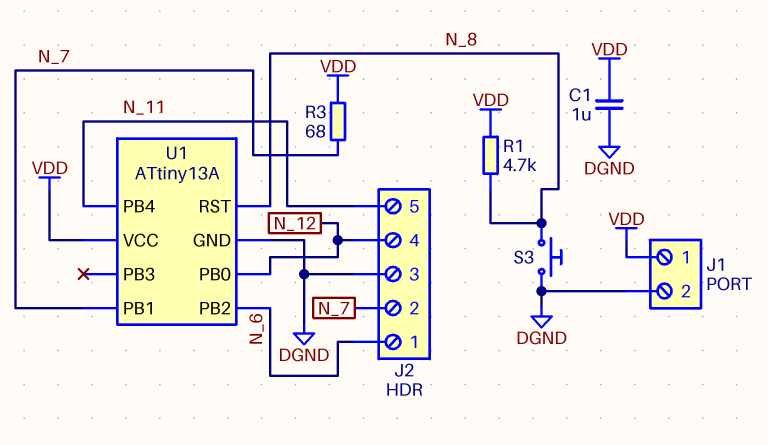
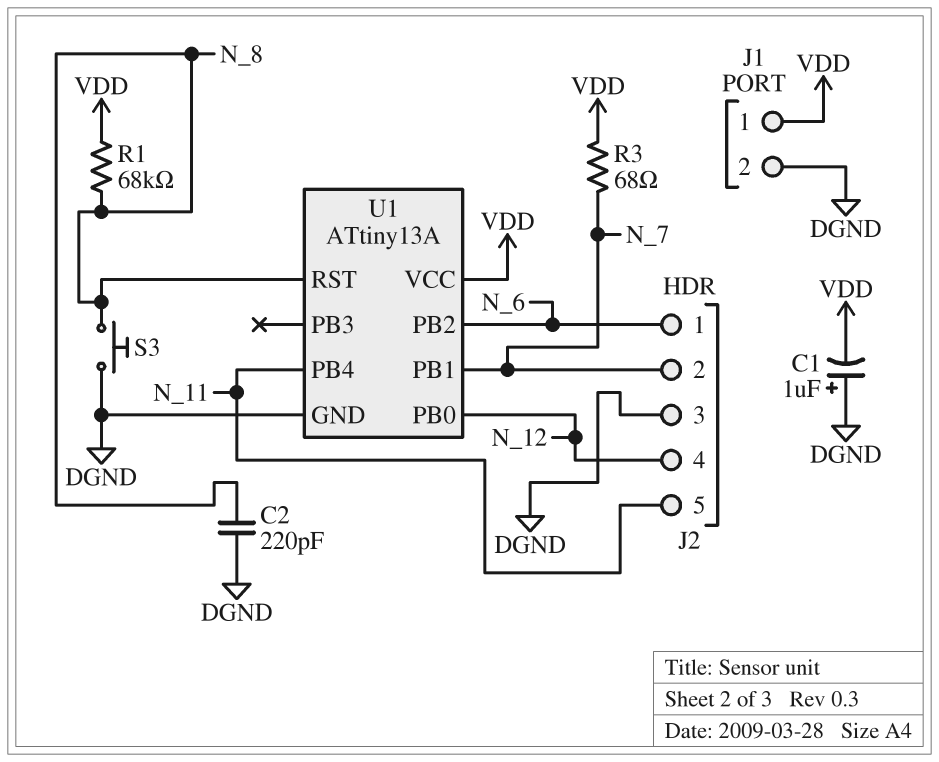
C1: 1uF (DGND, VDD) -> 1uF (plus DGND, minus VDD)
C2: none -> 220pF (DGND, N_8)
R1: 4.7k (N_8, VDD) -> 68k (N_8, VDD)

